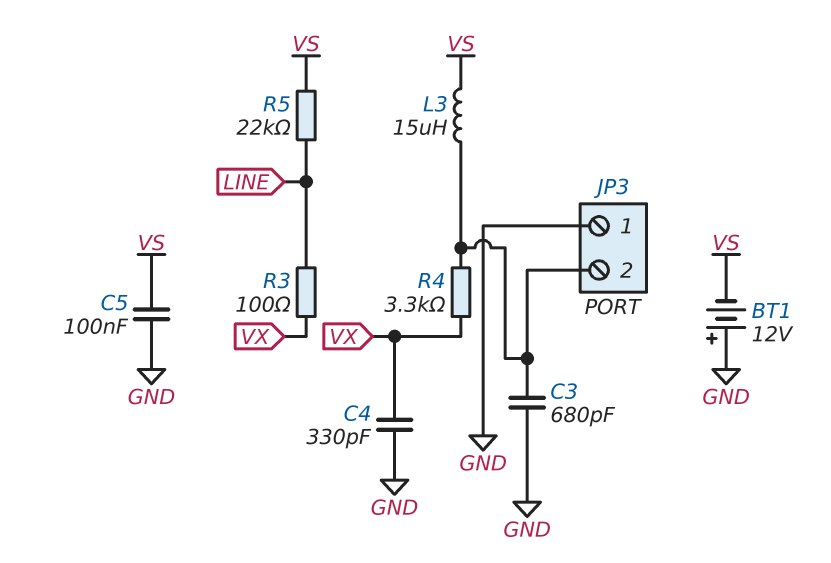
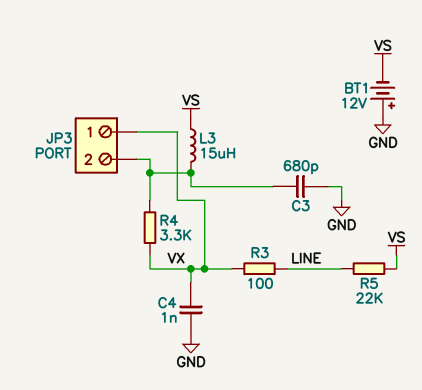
C4: 330pF (GND, VX) -> 1nF (GND, VX)
C5: 100nF (GND, VS) -> none
JP3 pin 1: GND -> VX

